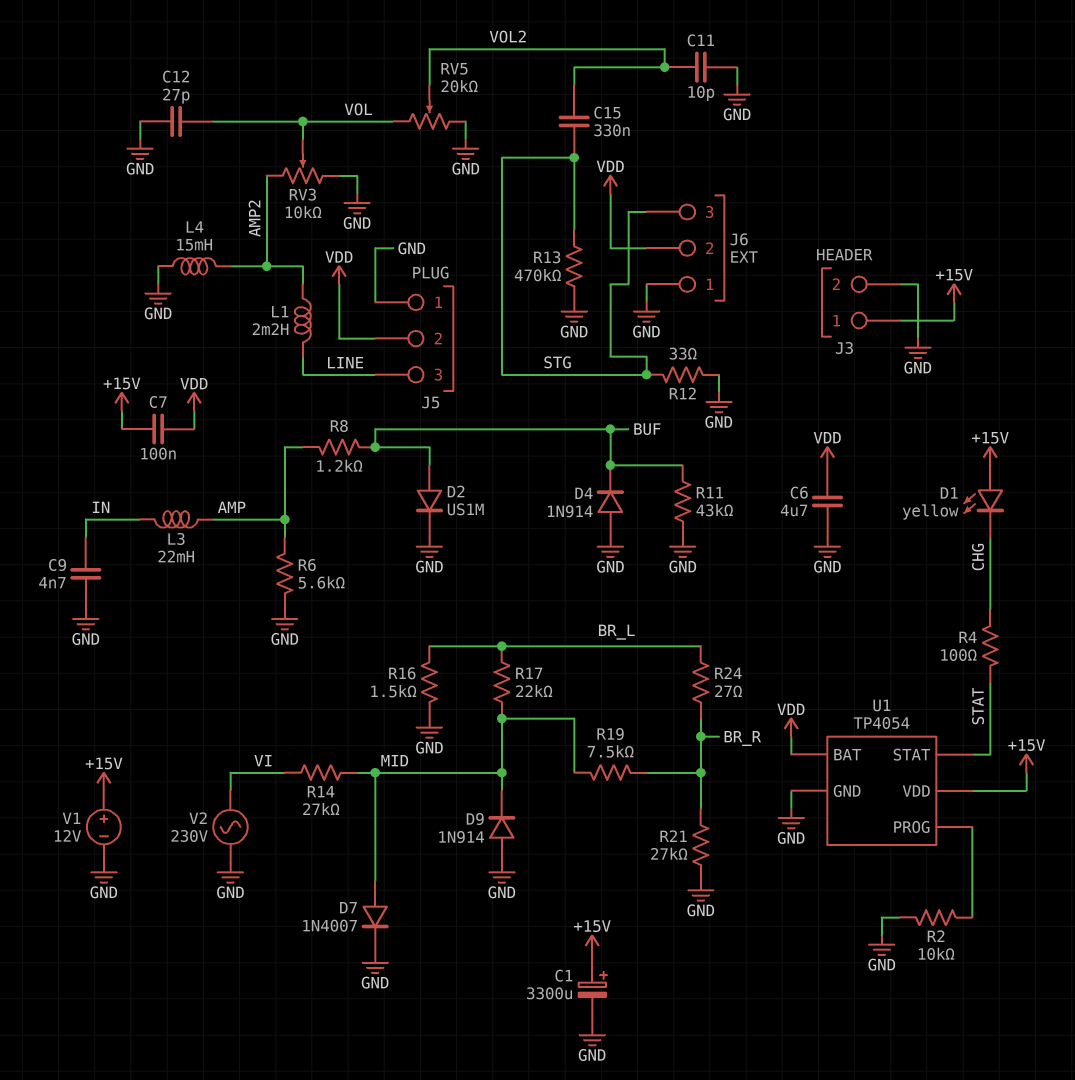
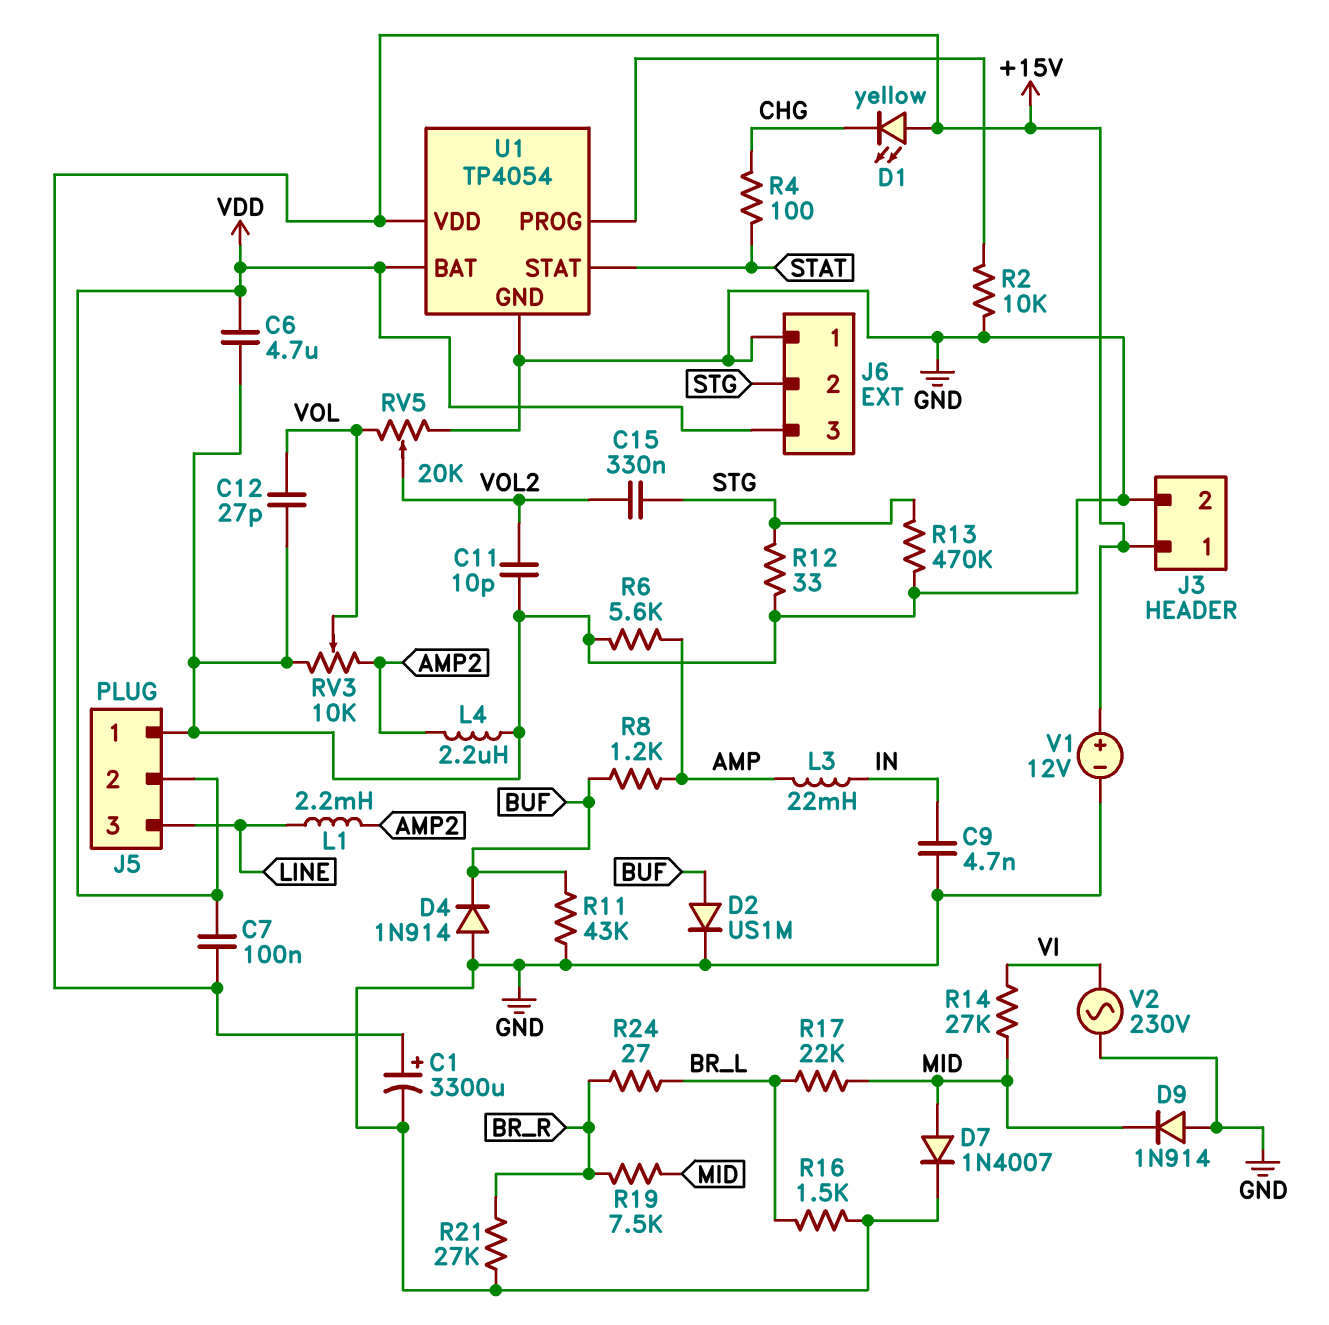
J6 pin 2: VDD -> STG
J6 pin 3: STG -> VDD
L4: 15mH (AMP2, GND) -> 2.2uH (AMP2, GND)

